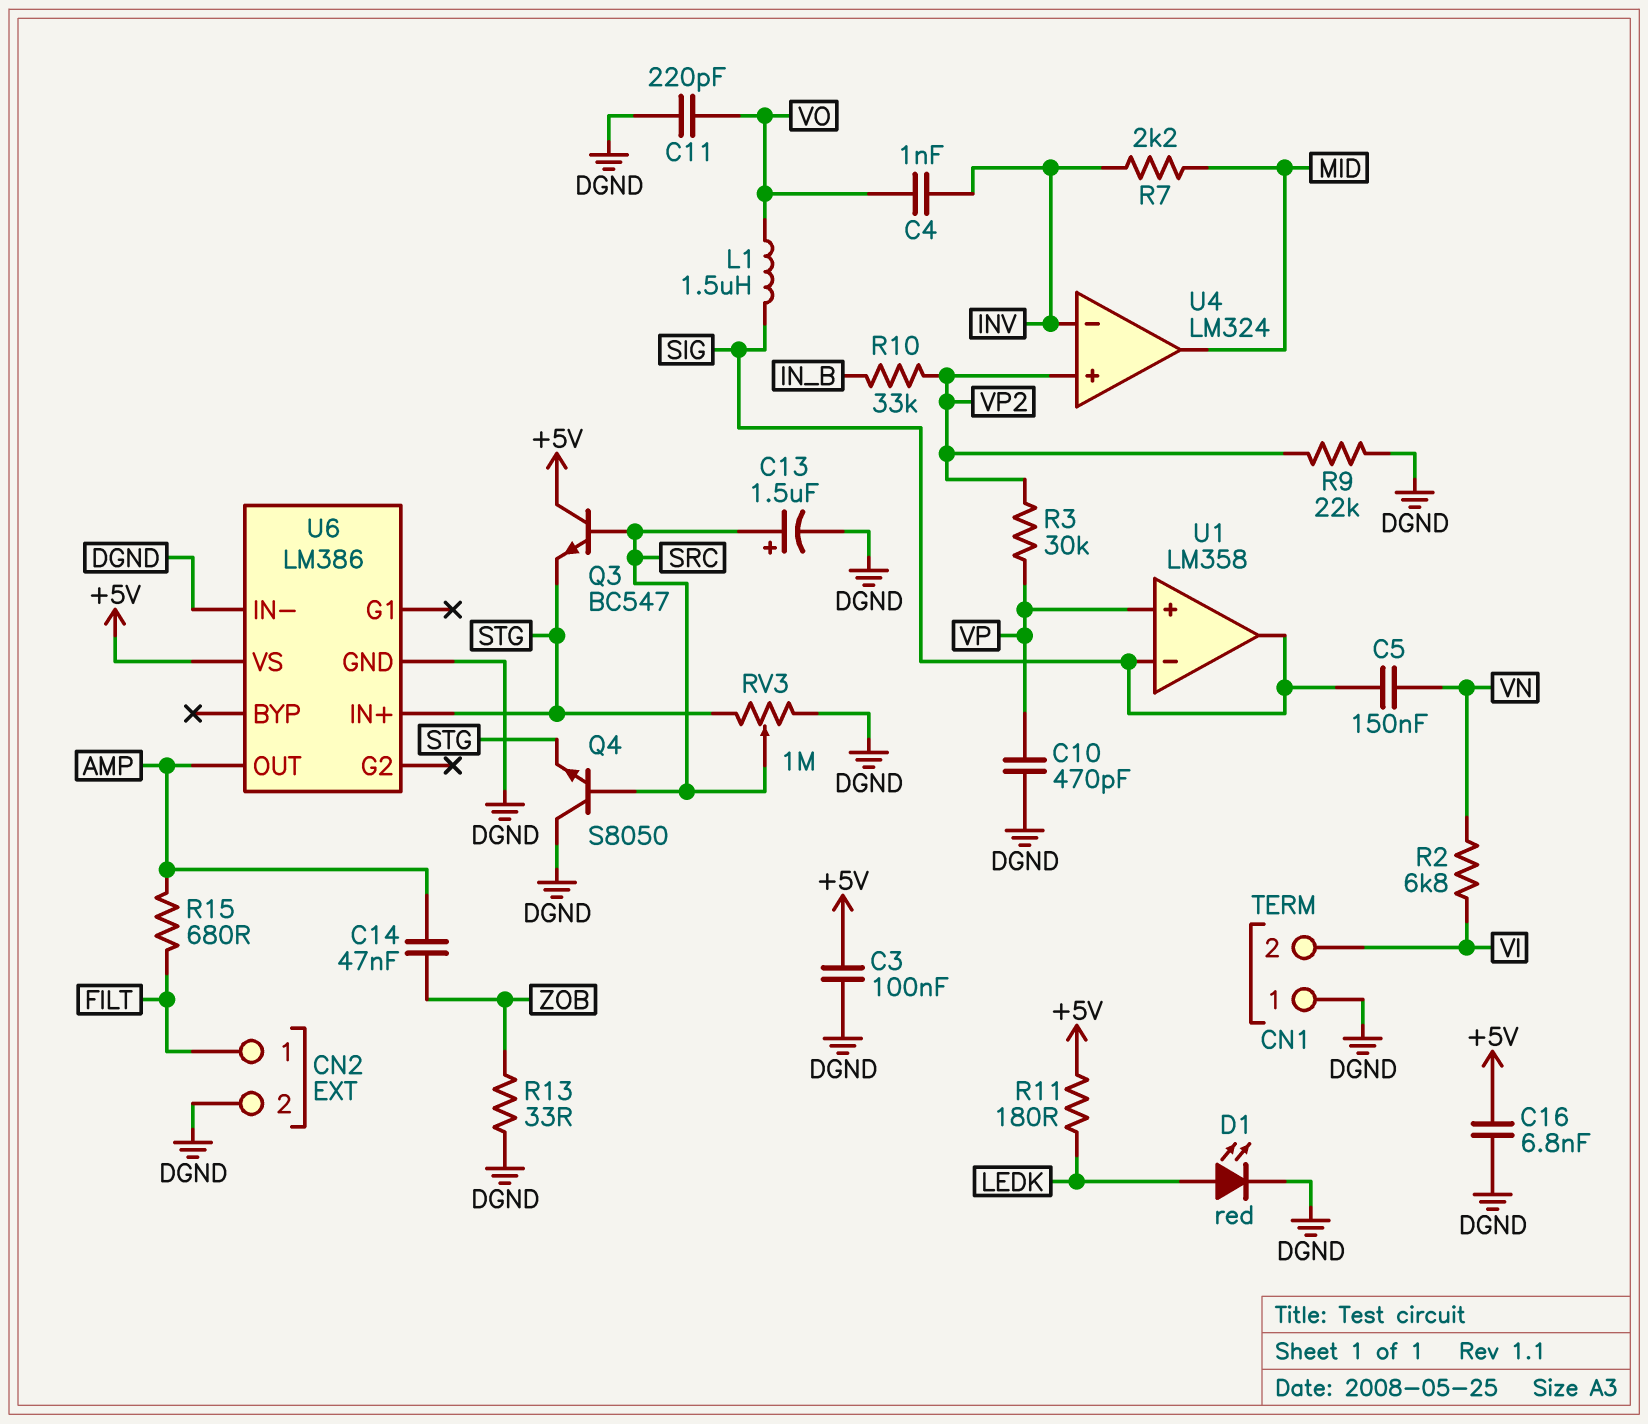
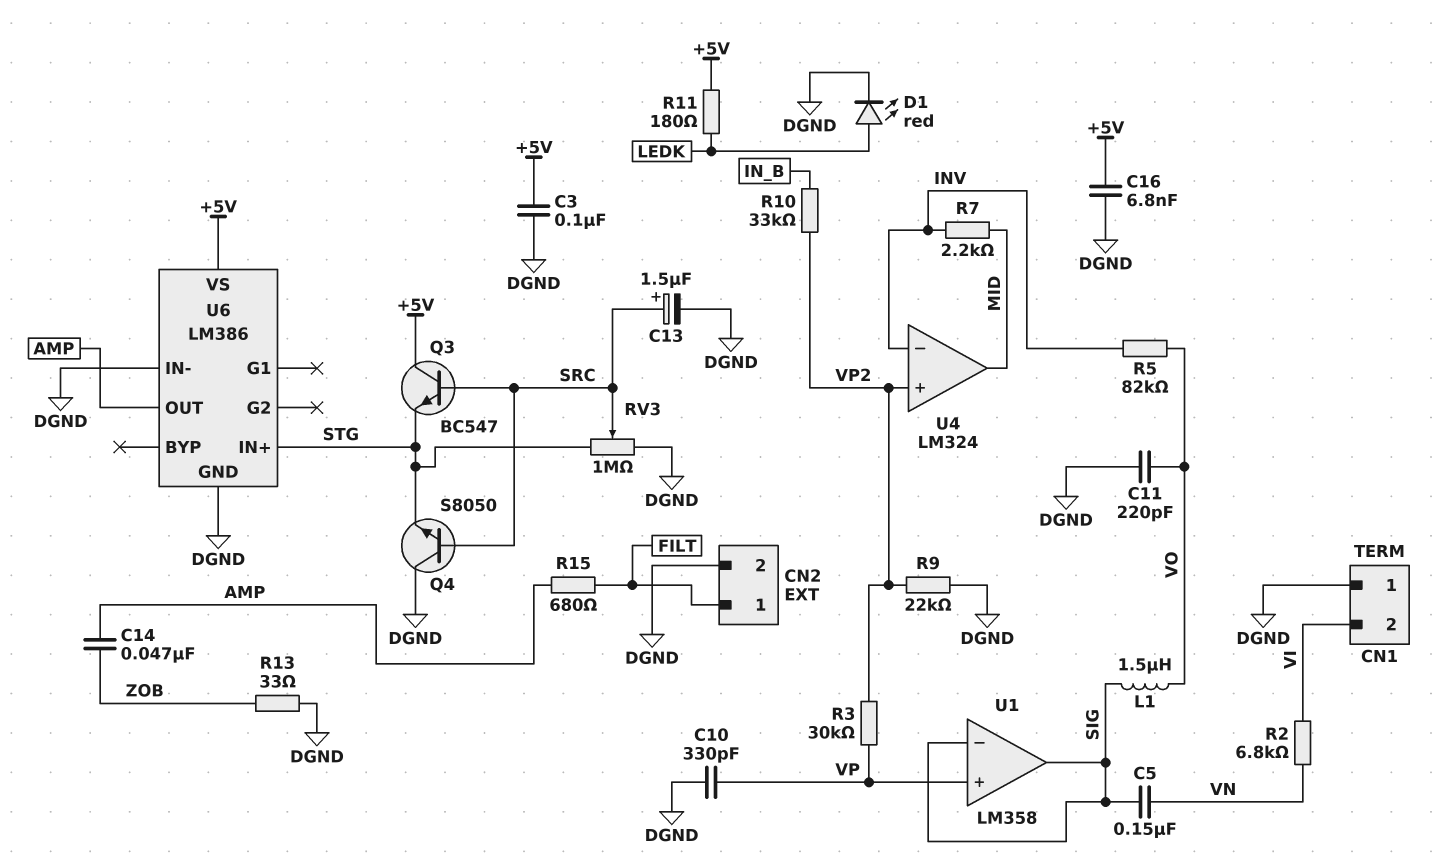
C4: 1nF (INV, VO) -> none
C10: 470pF (DGND, VP) -> 330pF (DGND, VP)
R5: none -> 82k (INV, VO)

